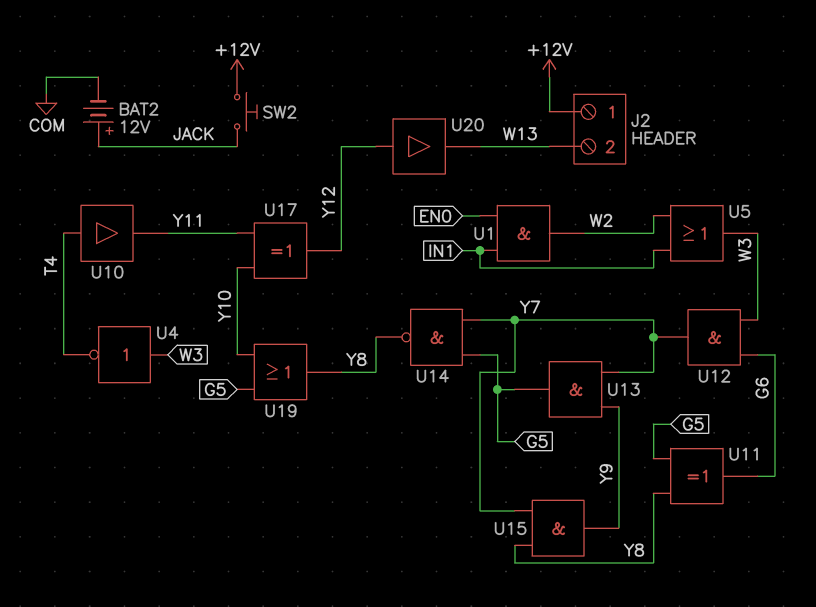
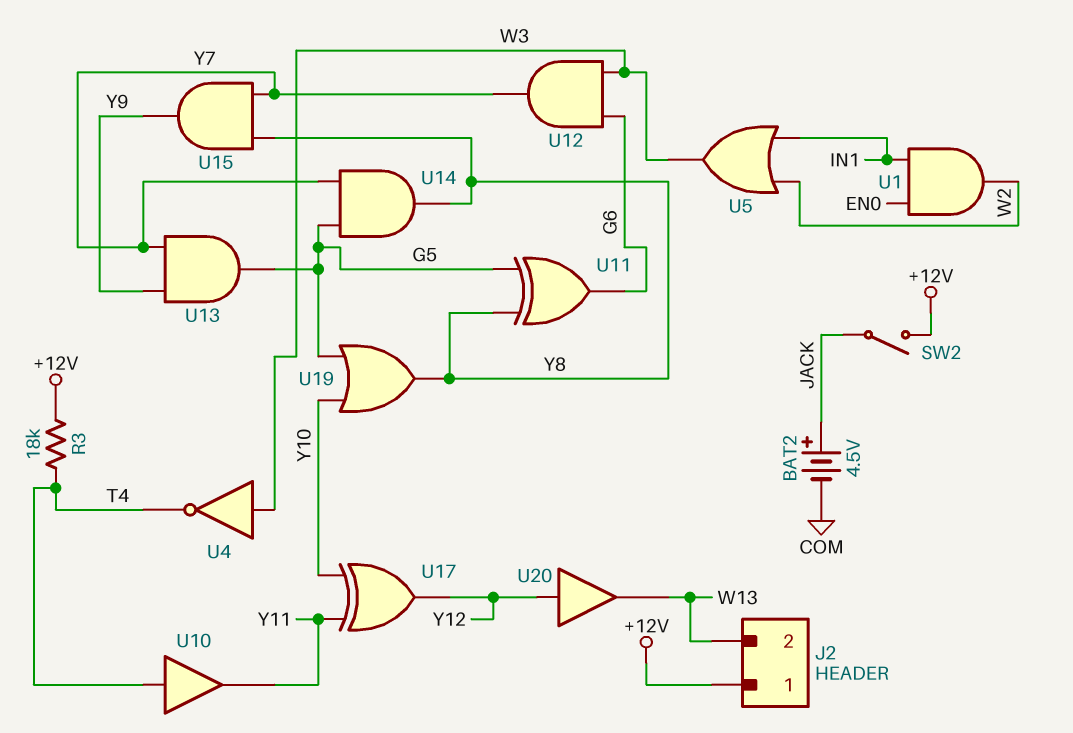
BAT2: 12V (plus JACK, minus COM) -> 4.5V (plus JACK, minus COM)
R3: none -> 18k (+12V, T4)
SW2: button (+12V, JACK) -> switch (+12V, JACK)
U14: NAND (in G5, in Y7, out Y8) -> AND (in G5, in Y7, out Y8)

